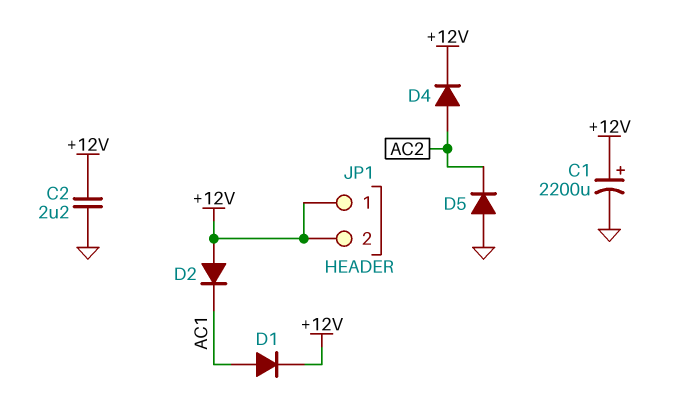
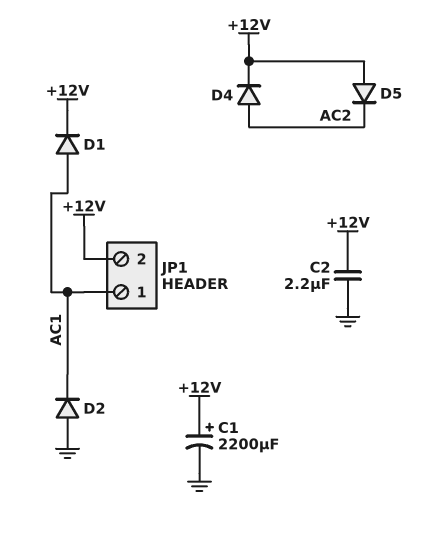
D2: diode (A +12V, K AC1) -> diode (A GND, K AC1)
D5: diode (A GND, K AC2) -> diode (A +12V, K AC2)
JP1 pin 1: +12V -> AC1

